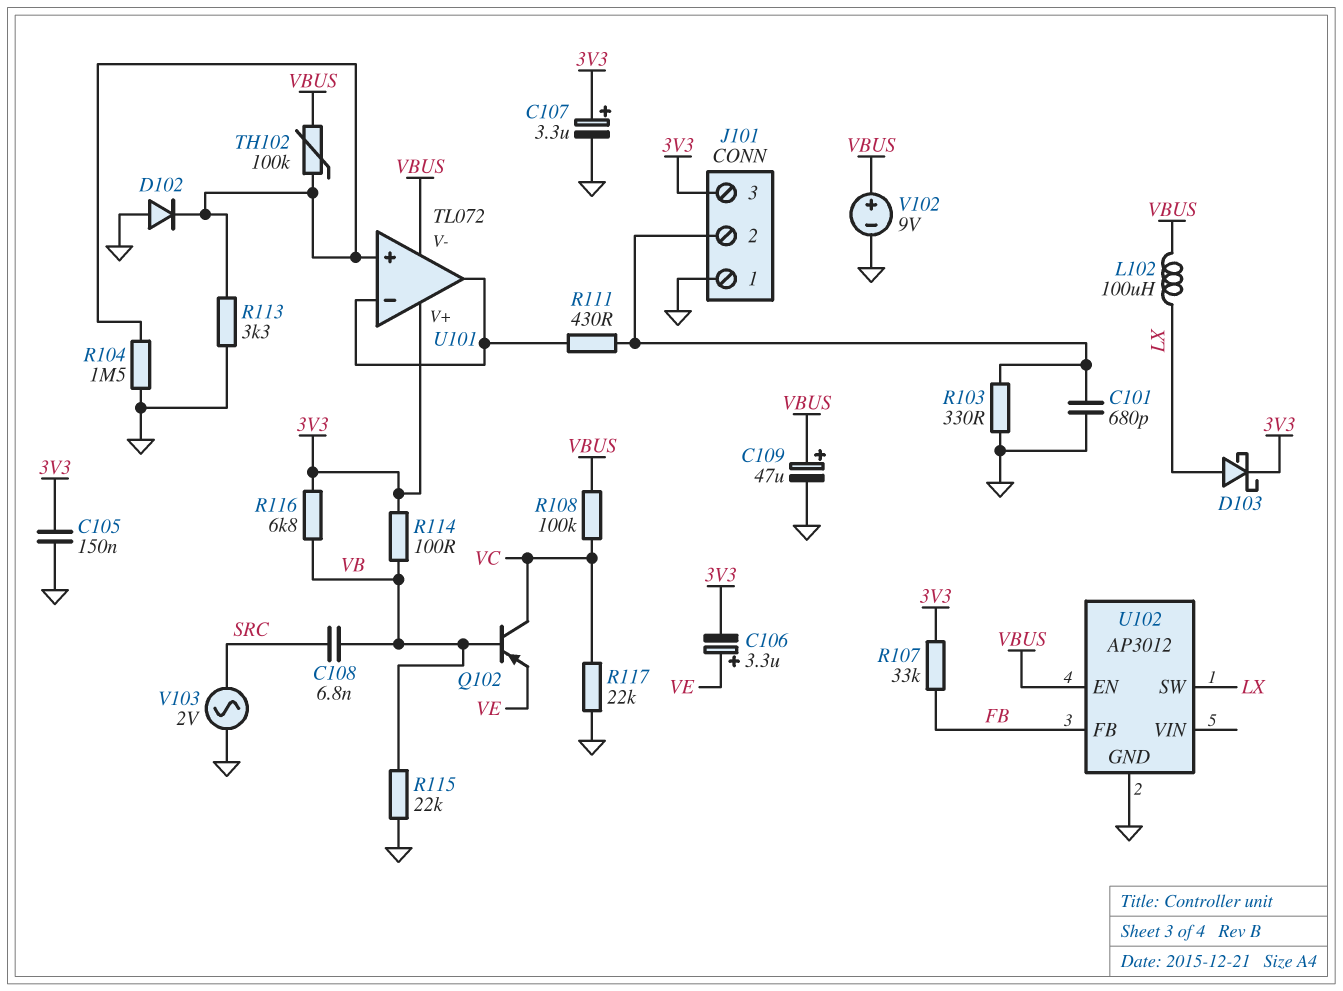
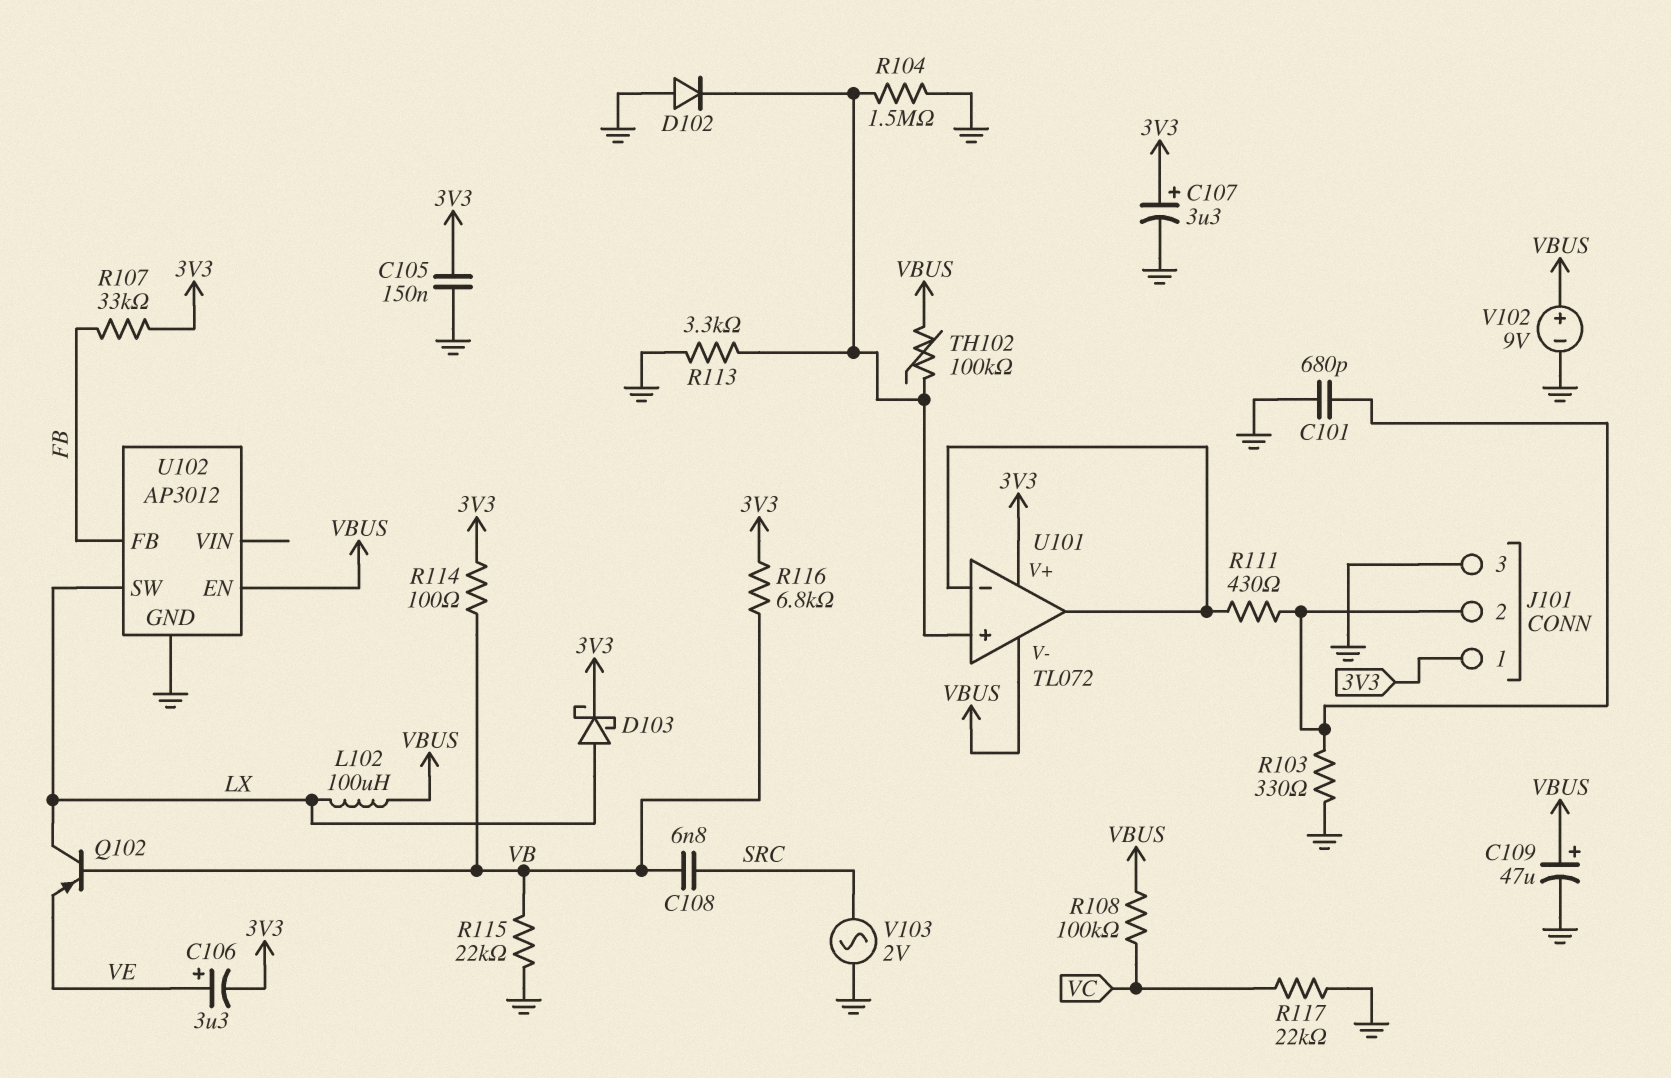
J101 pin 1: GND -> 3V3
J101 pin 3: 3V3 -> GND
Q102: PNP (B VB, C VC, E VE) -> PNP (B VB, C LX, E VE)

